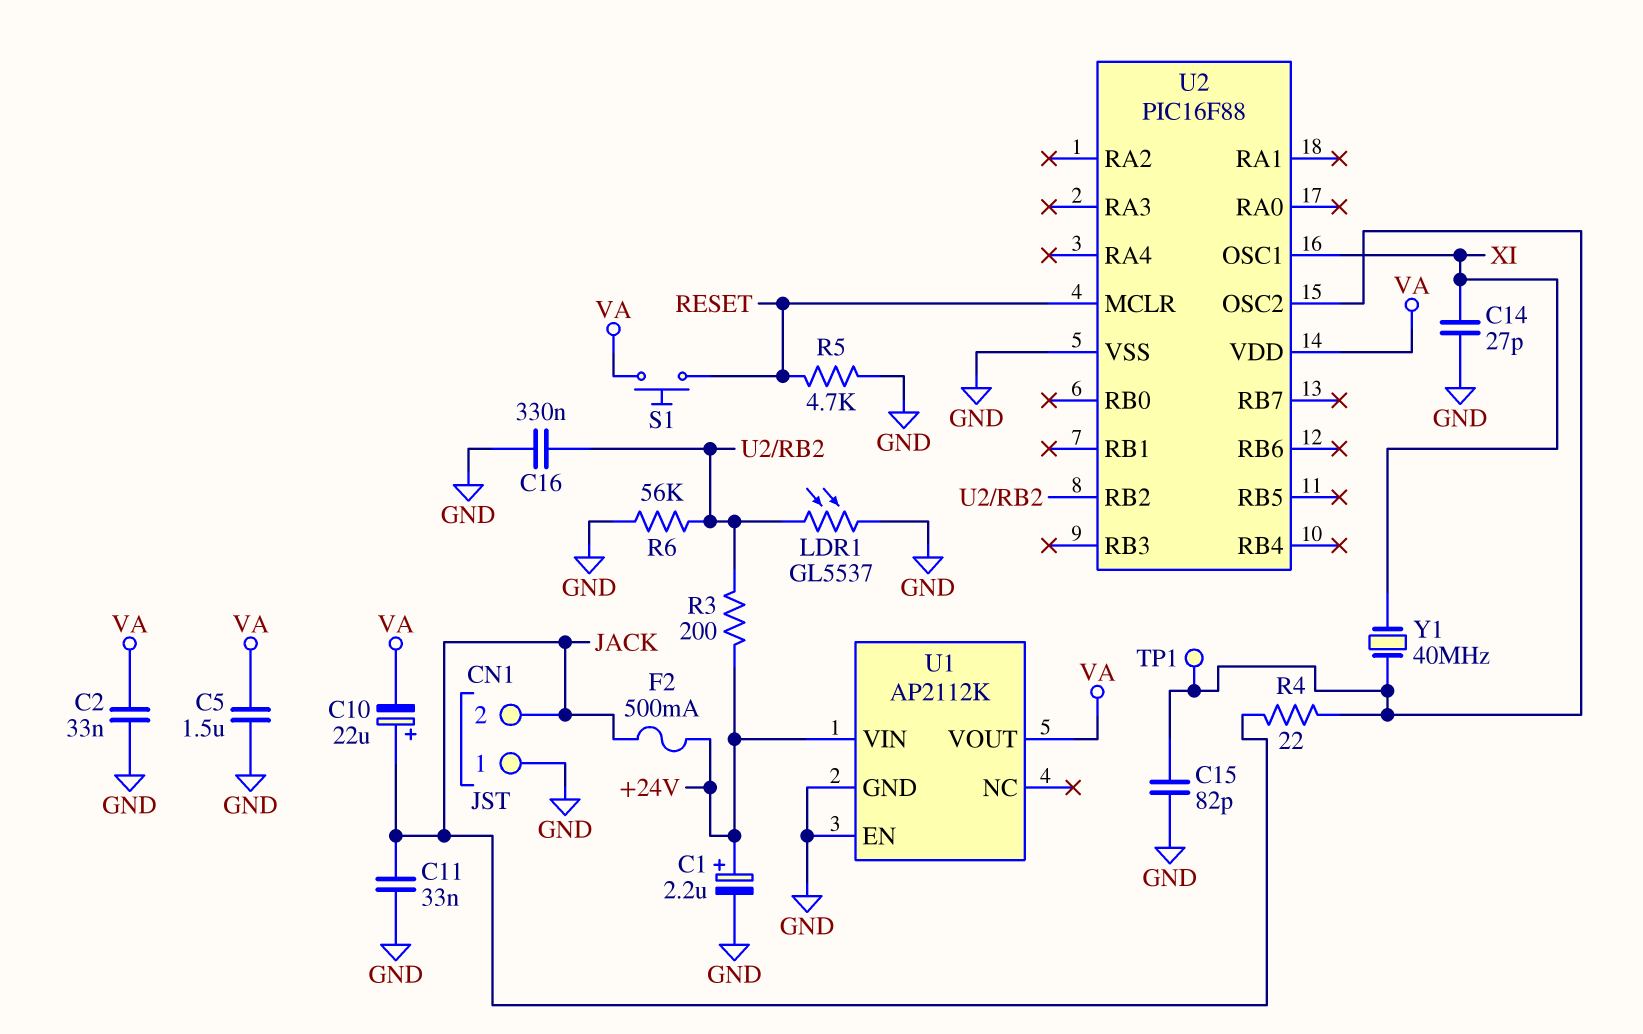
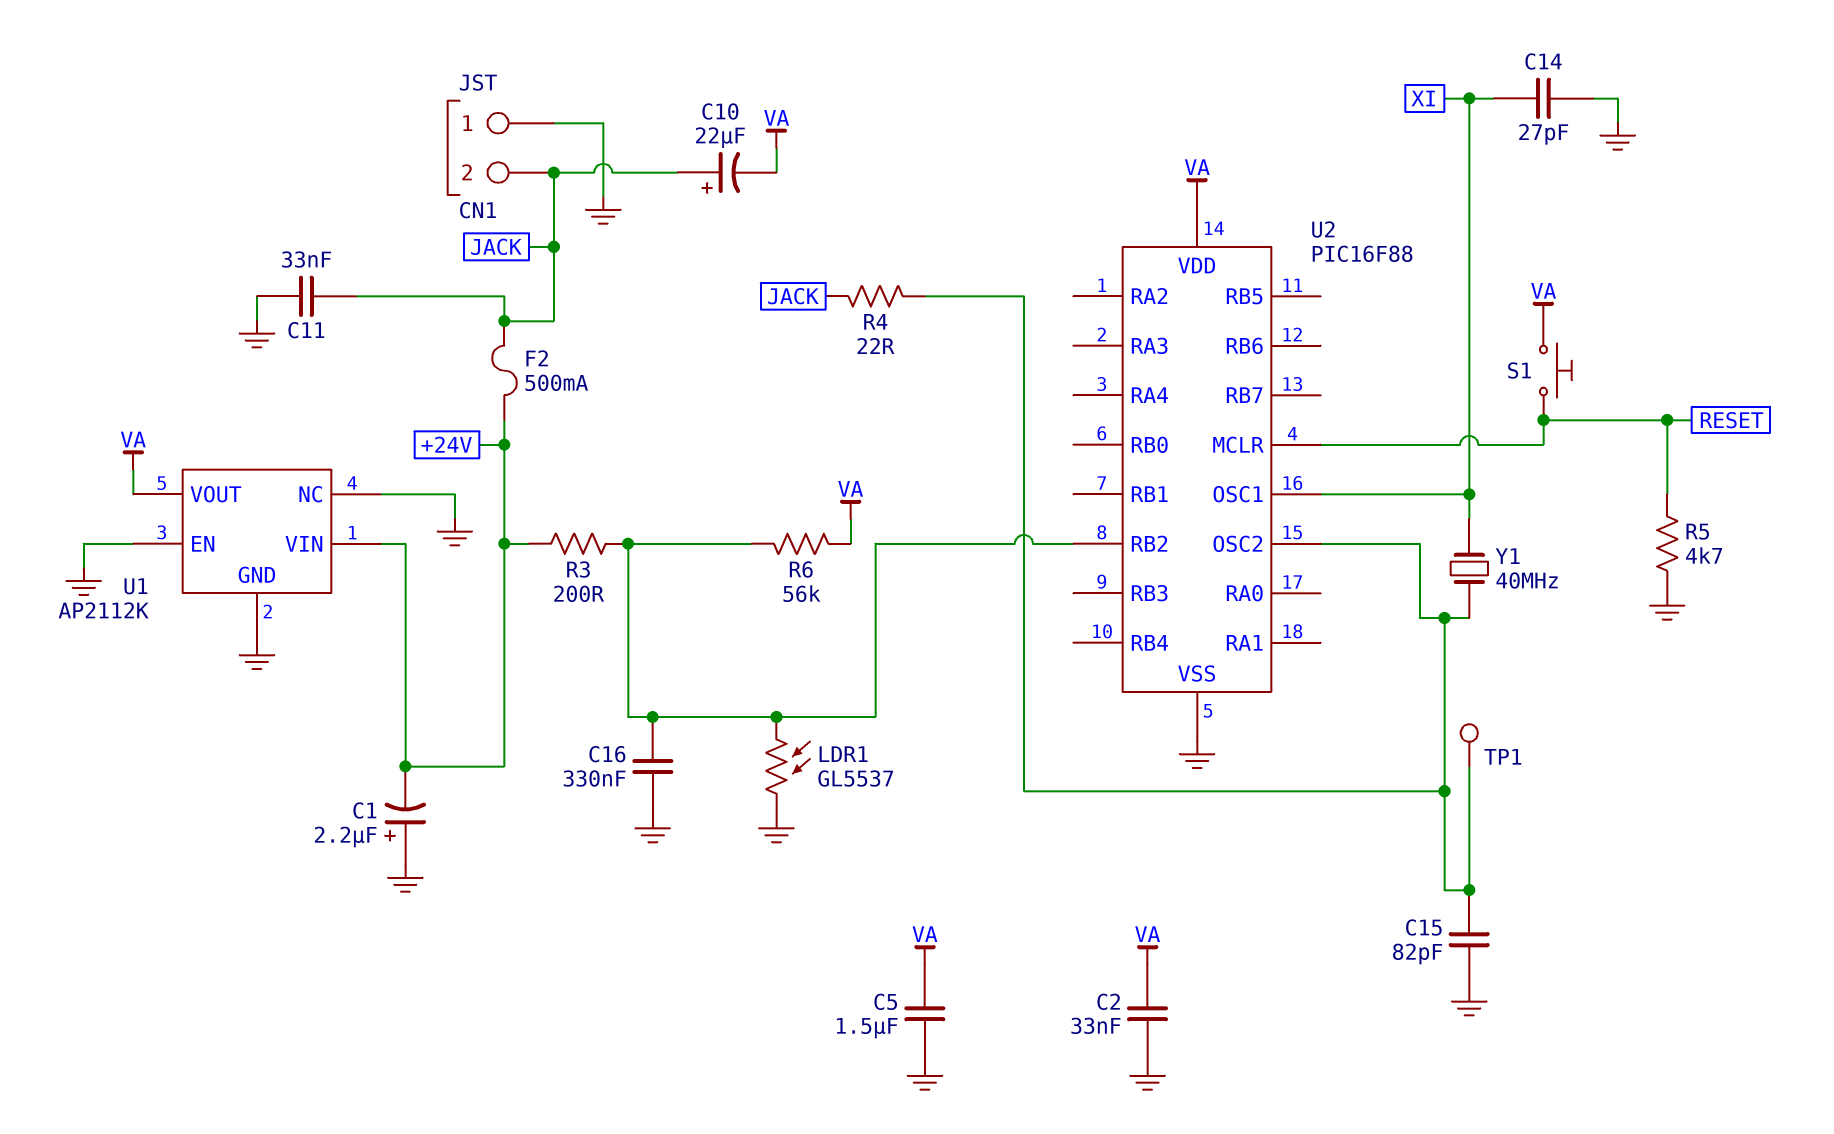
C1: 2.2uF (plus +24V, minus GND) -> 2.2uF (plus GND, minus +24V)
R6: 56k (GND, U2/RB2) -> 56k (U2/RB2, VA)
U1 pin NC: none -> GND

